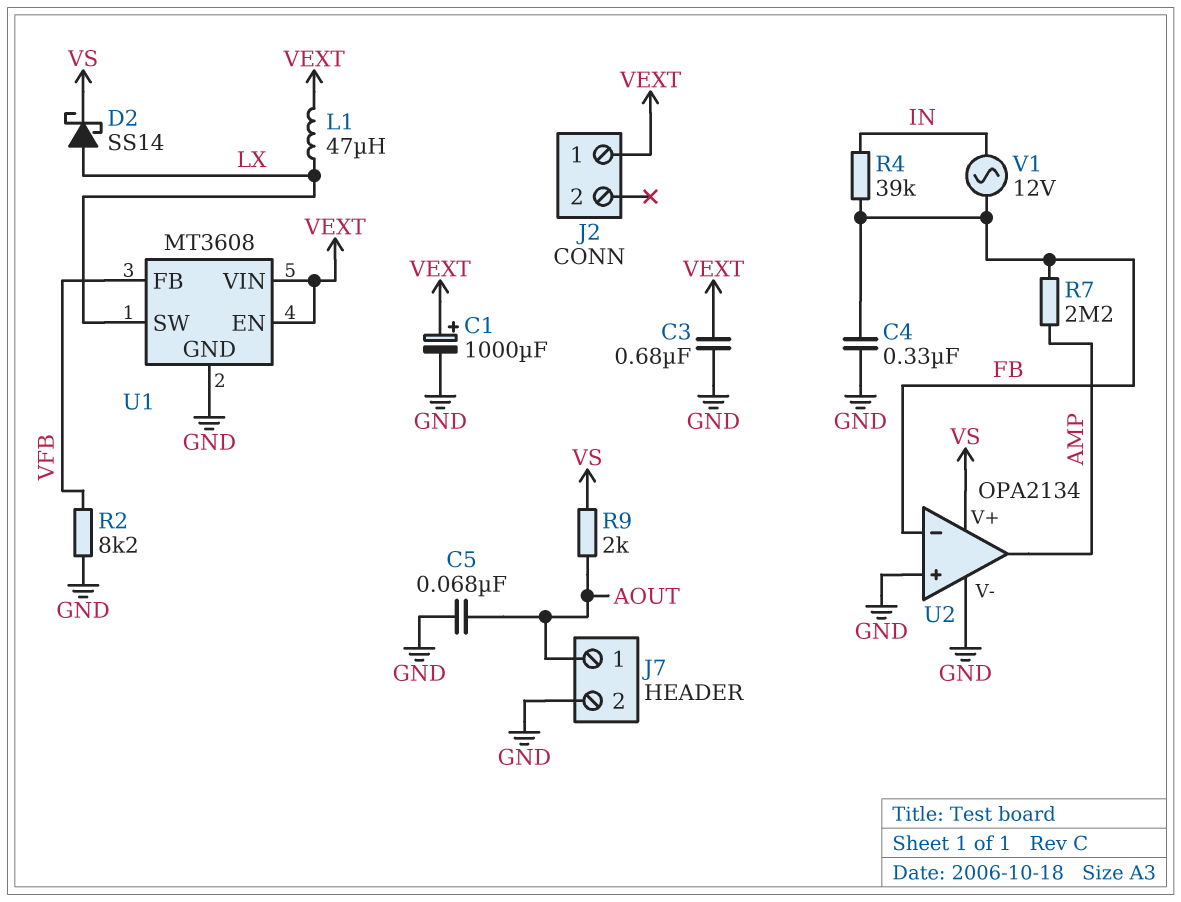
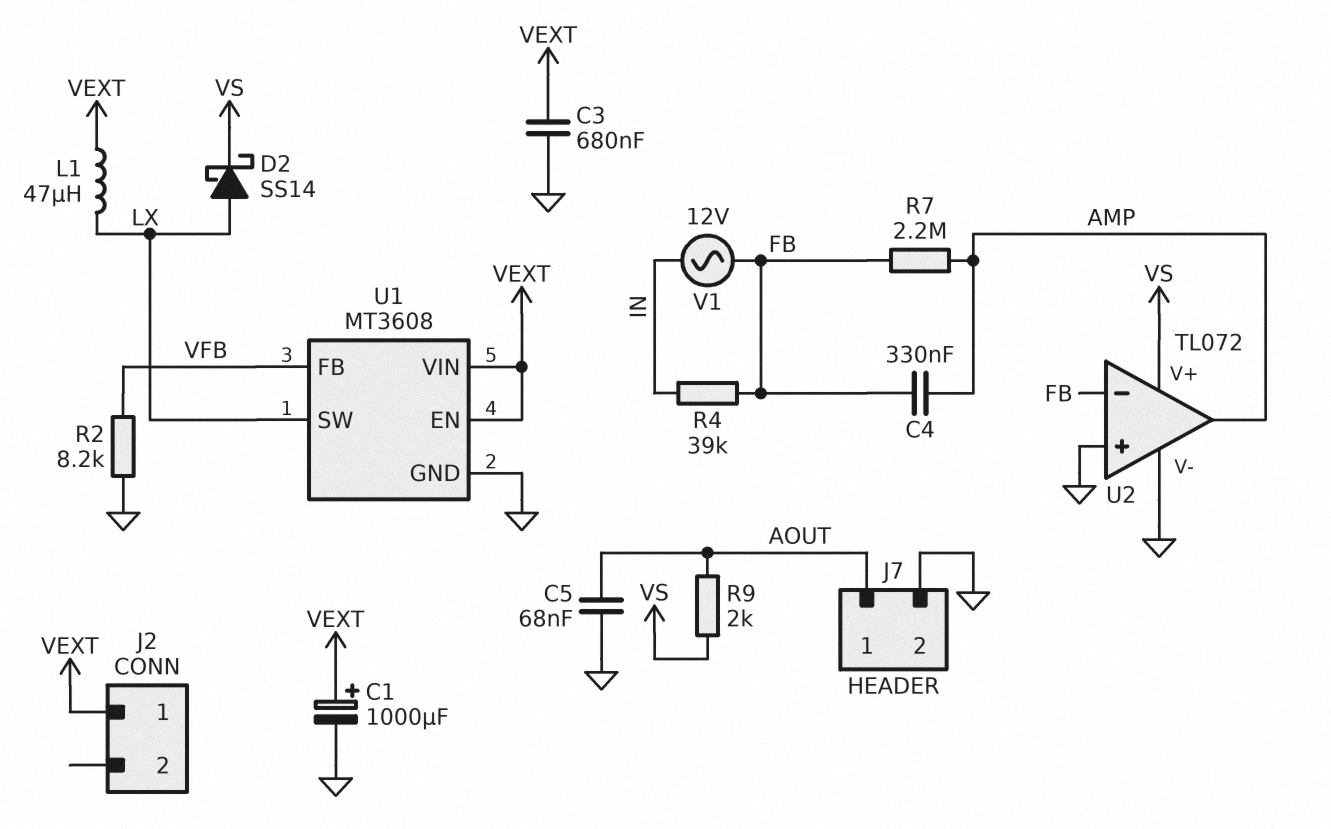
C4: 330nF (FB, GND) -> 330nF (AMP, FB)
U2: OPA2134 -> TL072

